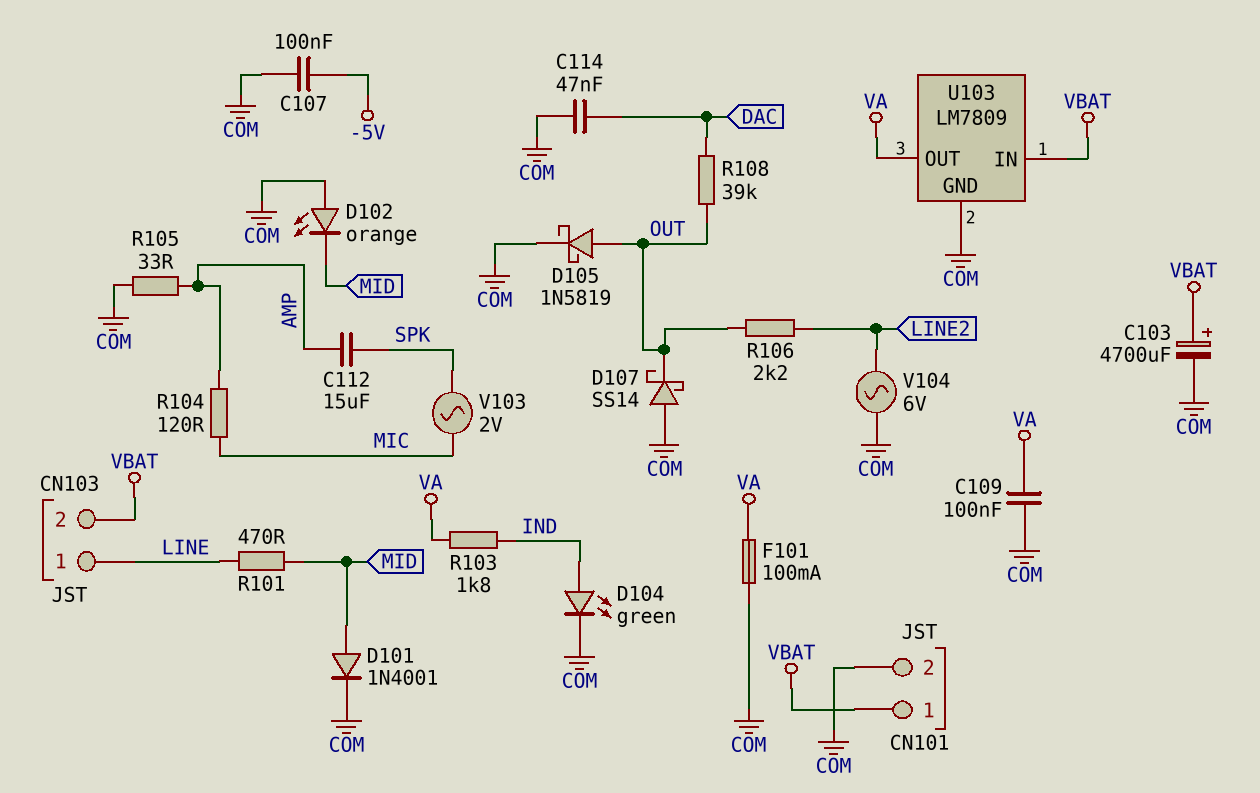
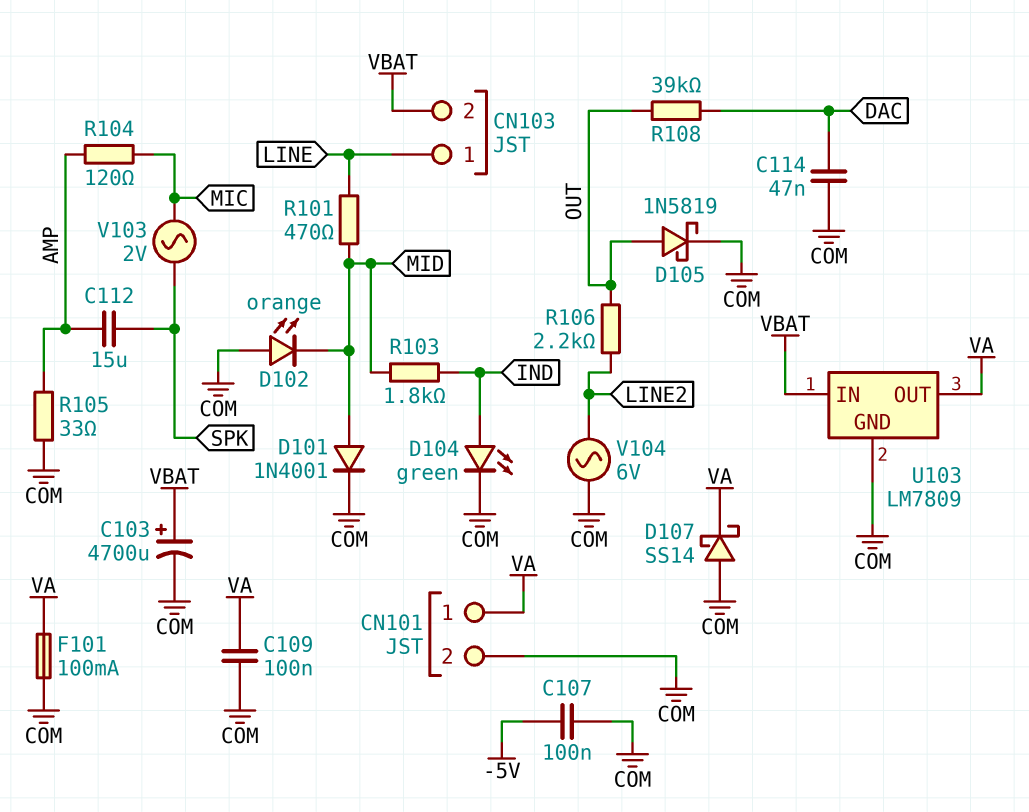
CN101 pin 1: VBAT -> VA
D107: schottky SS14 (A COM, K OUT) -> schottky SS14 (A COM, K VA)
R103: 1.8k (IND, VA) -> 1.8k (IND, MID)

